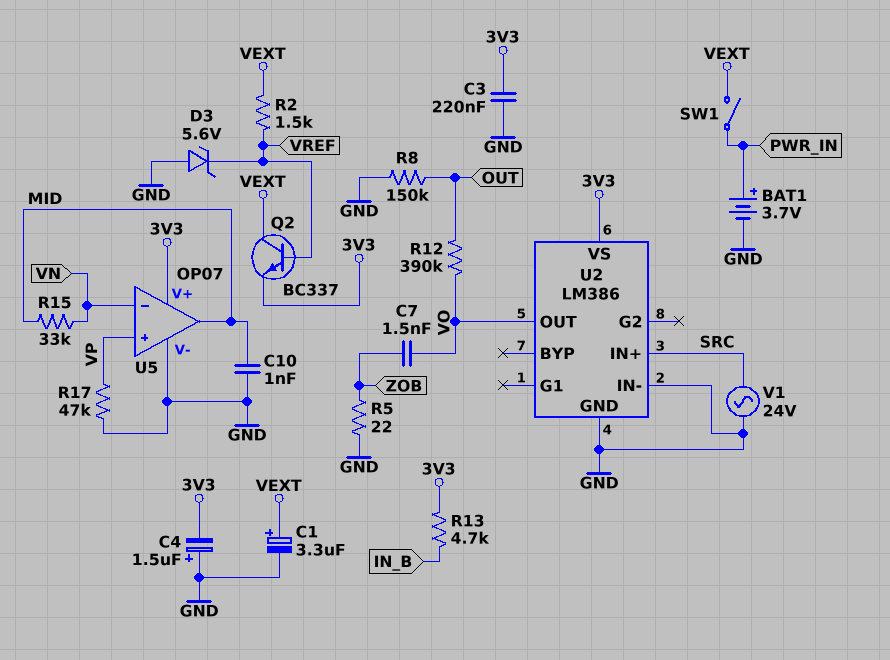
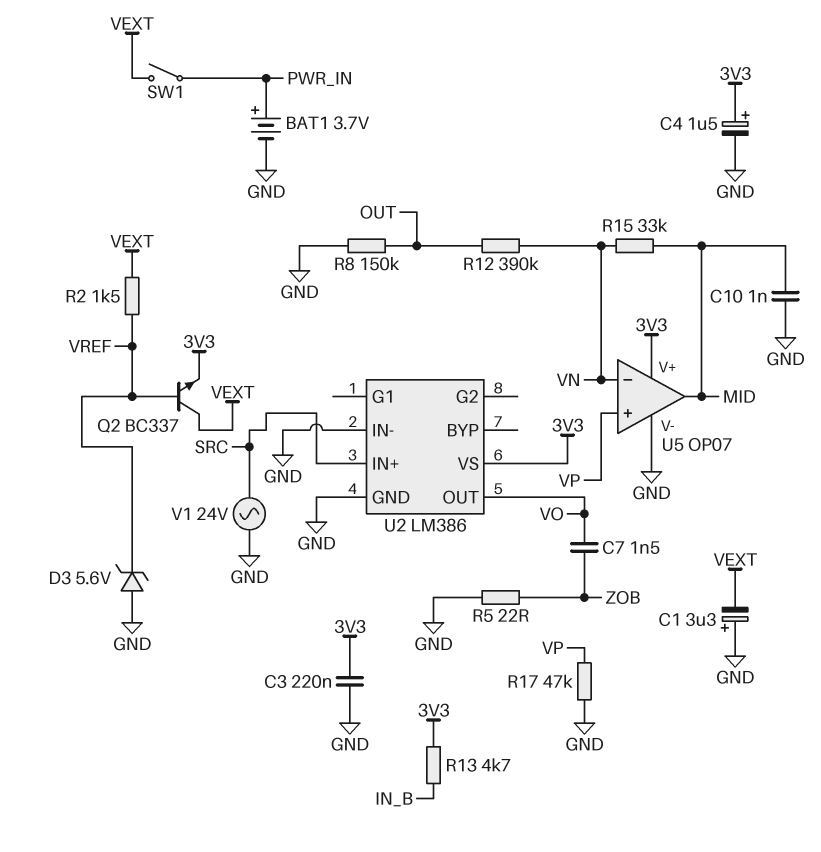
C1: 3.3uF (plus VEXT, minus GND) -> 3.3uF (plus GND, minus VEXT)
C4: 1.5uF (plus GND, minus 3V3) -> 1.5uF (plus 3V3, minus GND)
R12: 390k (OUT, VO) -> 390k (OUT, VN)

